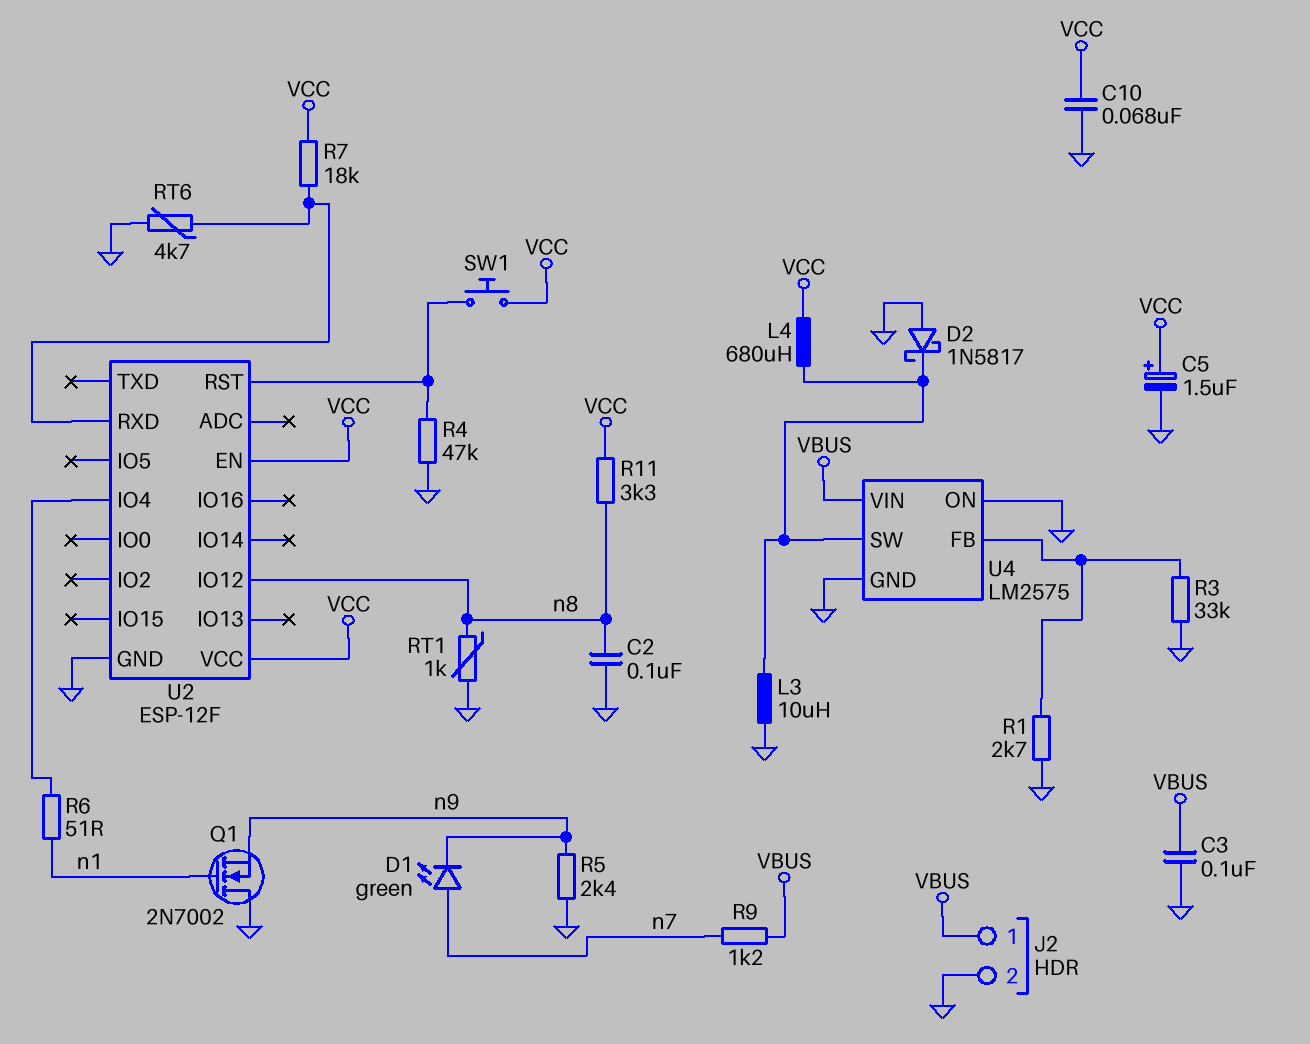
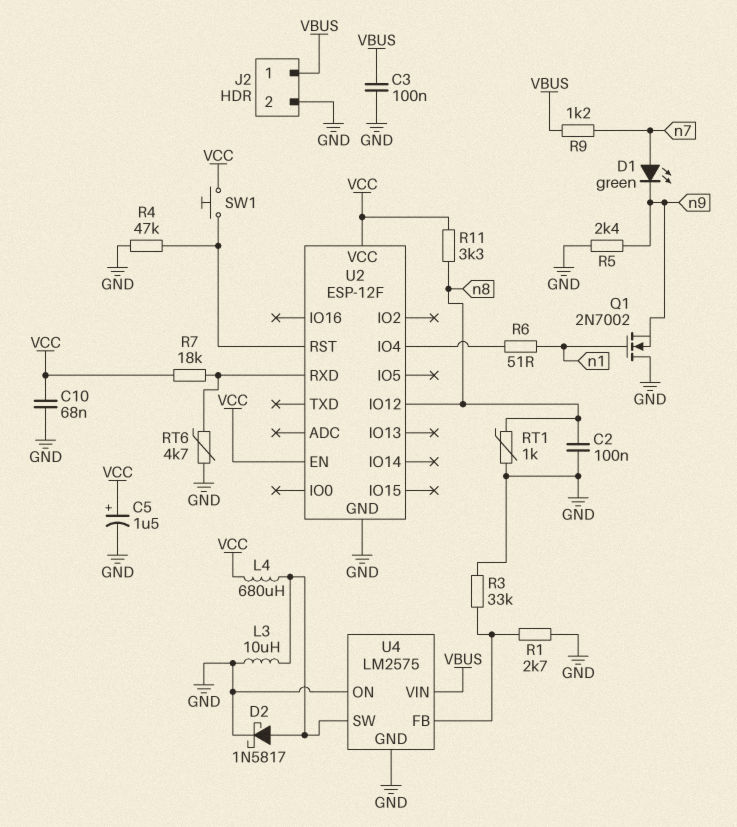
D2: schottky 1N5817 (A GND, K U4/SW) -> schottky 1N5817 (A U4/SW, K GND)

